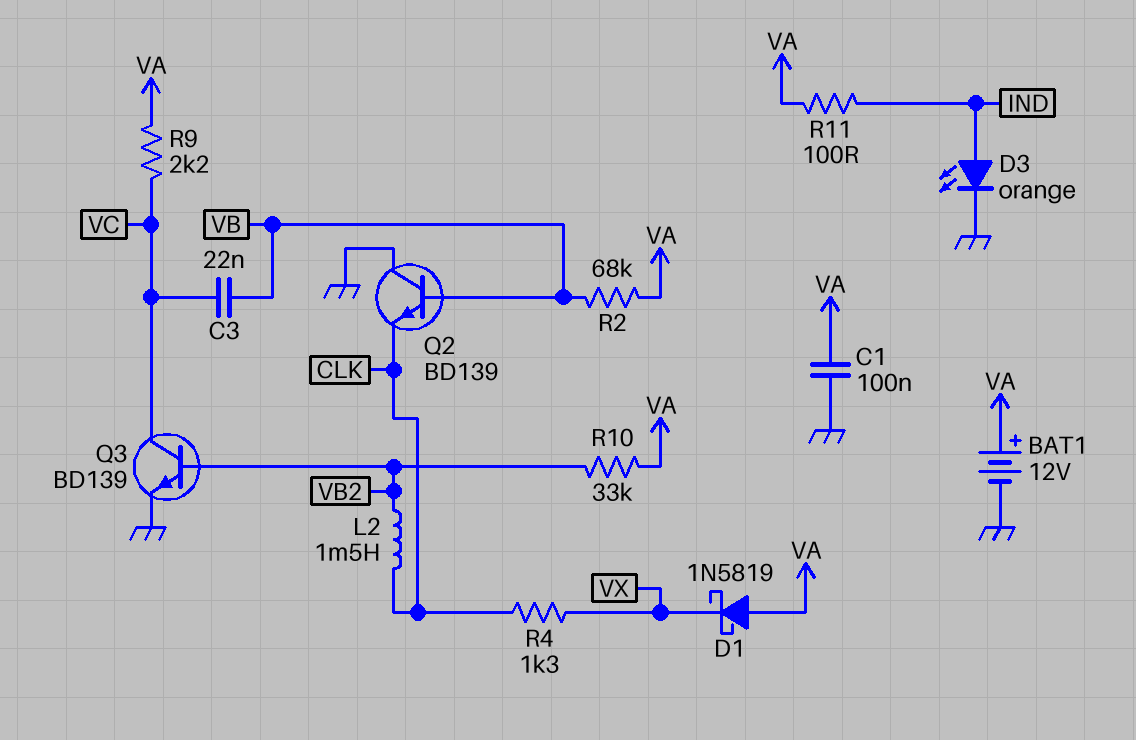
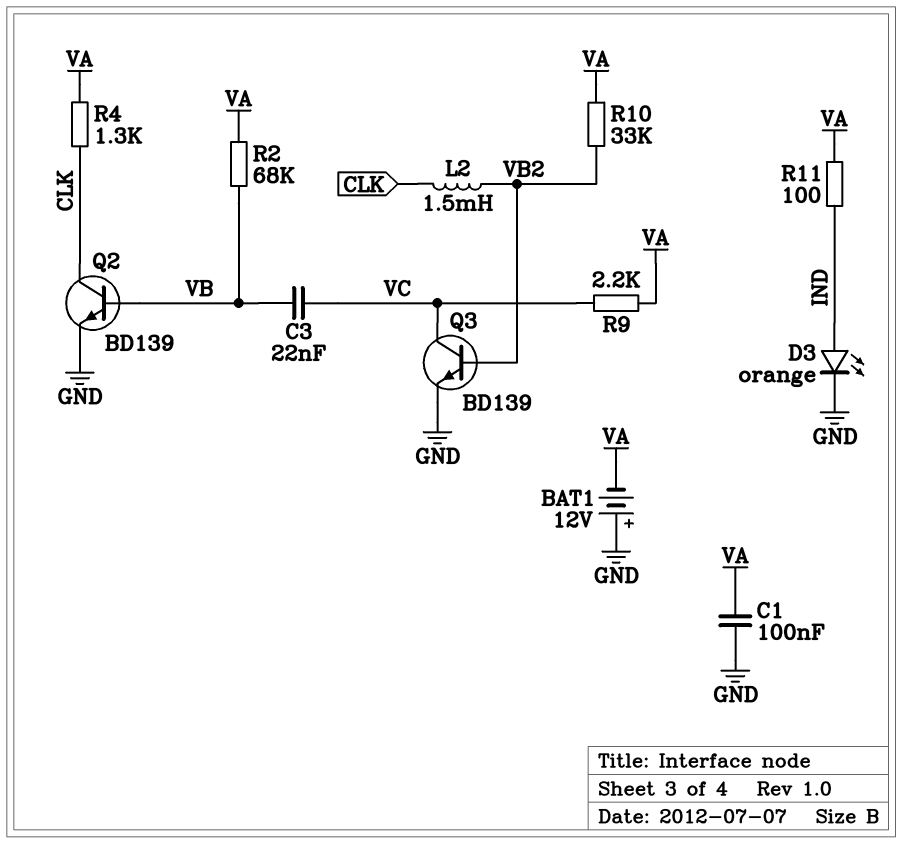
BAT1: 12V (plus VA, minus GND) -> 12V (plus GND, minus VA)
D1: schottky 1N5819 (A VA, K VX) -> none
Q2: NPN BD139 (B VB, C GND, E CLK) -> NPN BD139 (B VB, C CLK, E GND)
R4: 1.3k (CLK, VX) -> 1.3k (CLK, VA)

